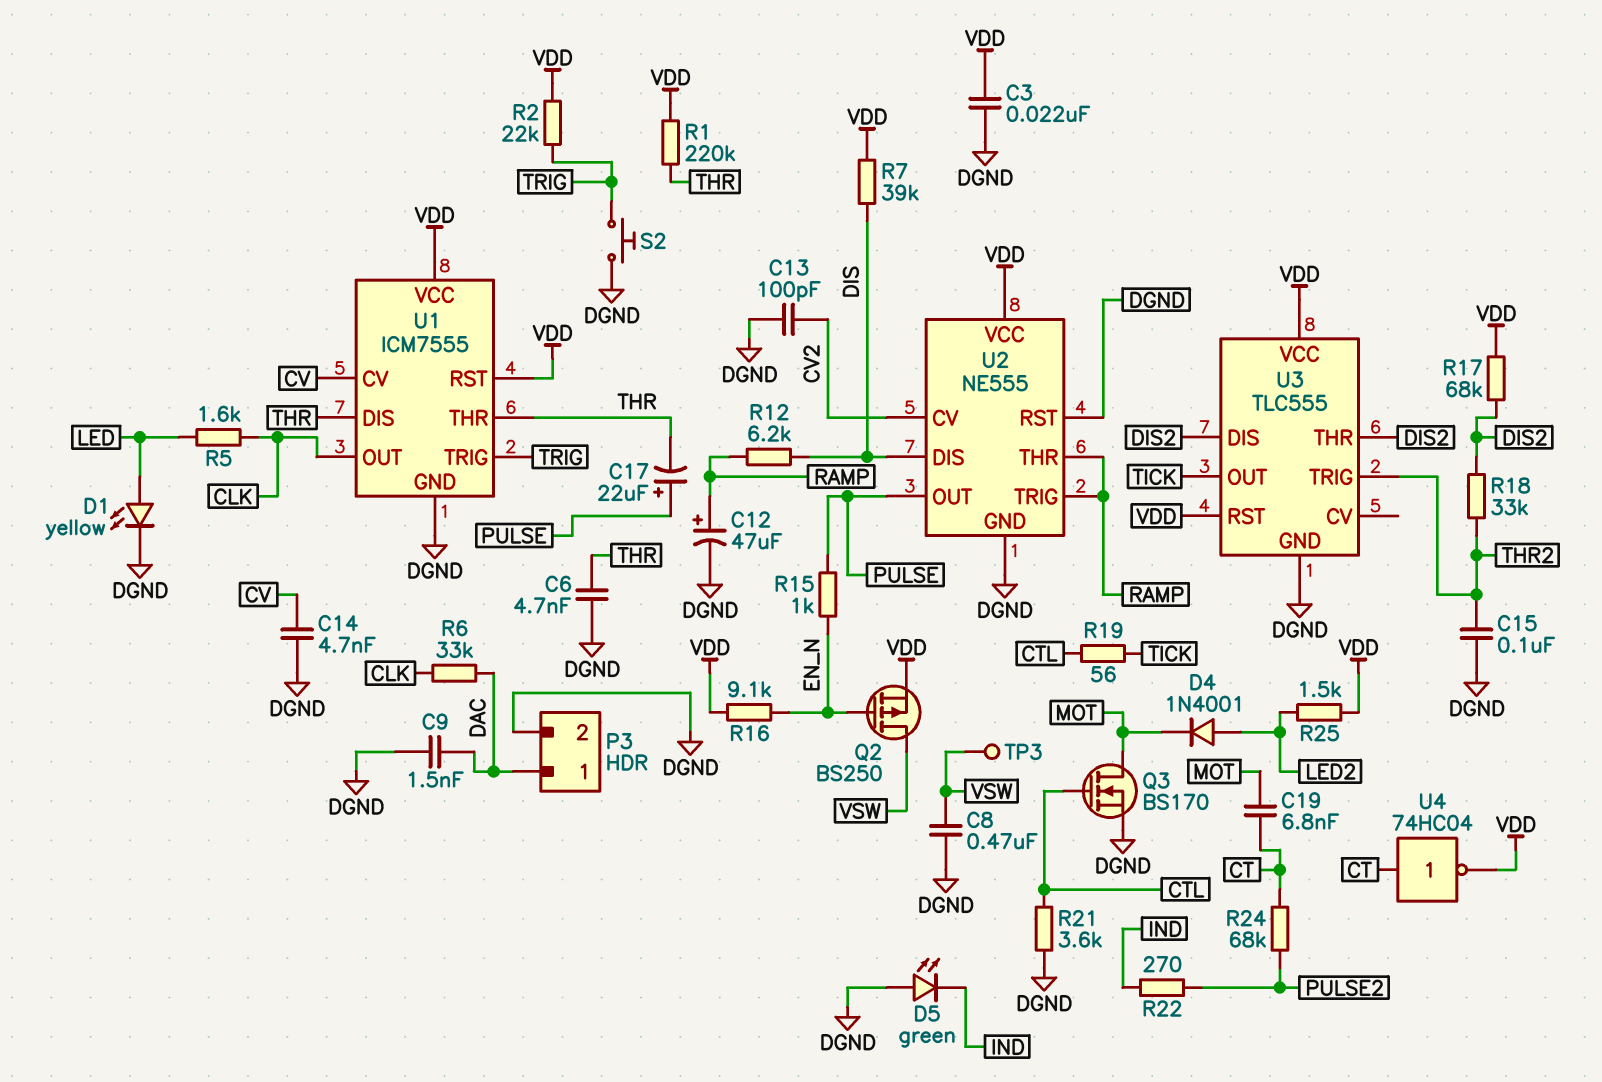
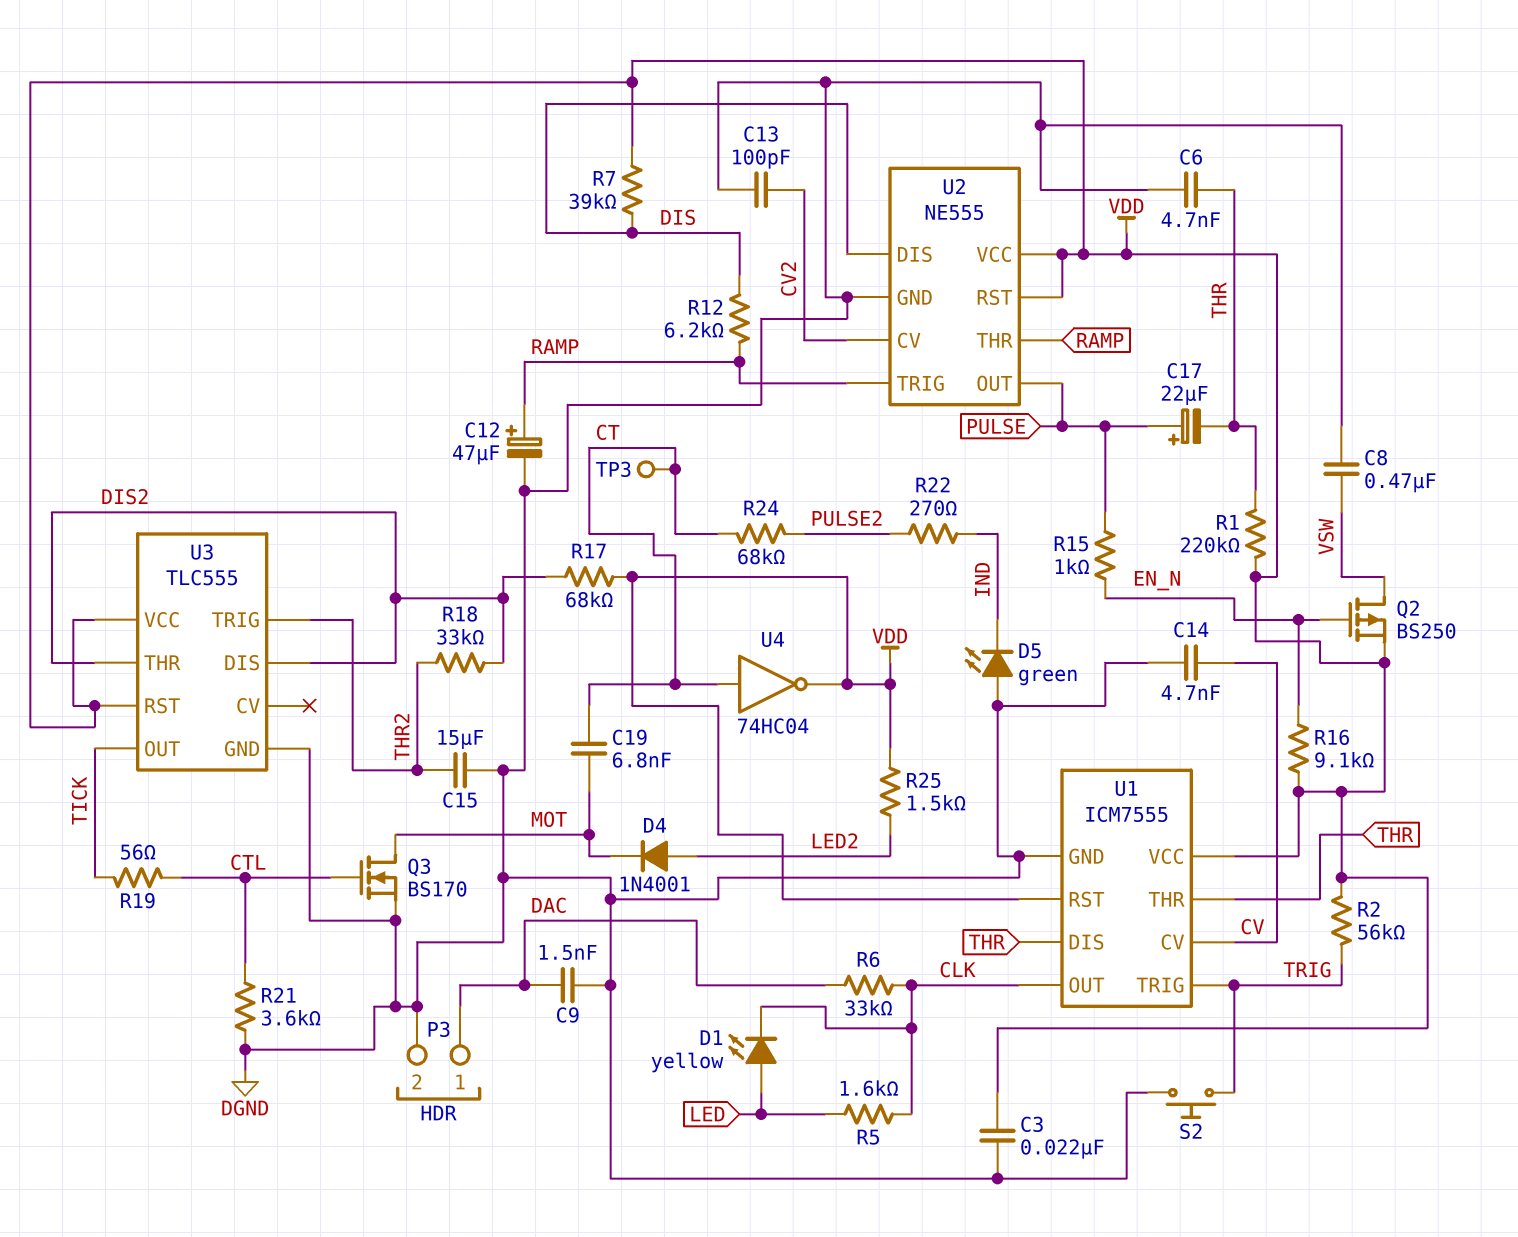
C15: 100nF (DGND, THR2) -> 15uF (DGND, THR2)
D1: LED yellow (A LED, K DGND) -> LED yellow (A LED, K CLK)
R2: 22k (TRIG, VDD) -> 56k (TRIG, VDD)
TP3: test point (VSW) -> test point (CT)
U2 pin RST: DGND -> VDD

